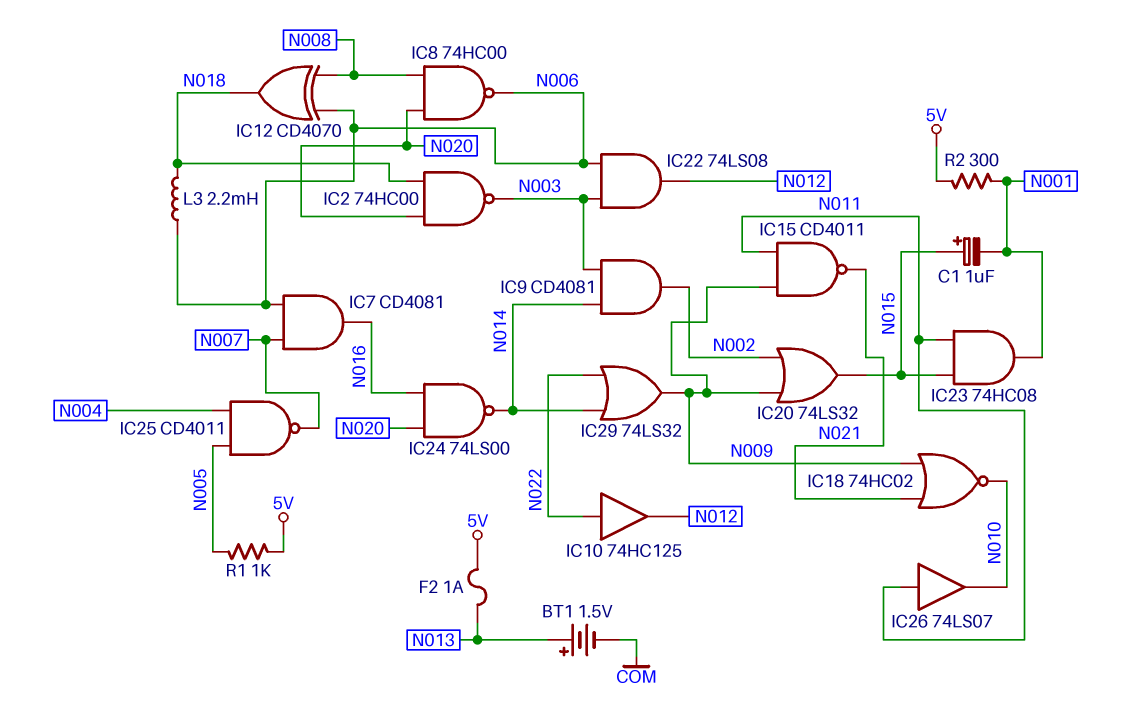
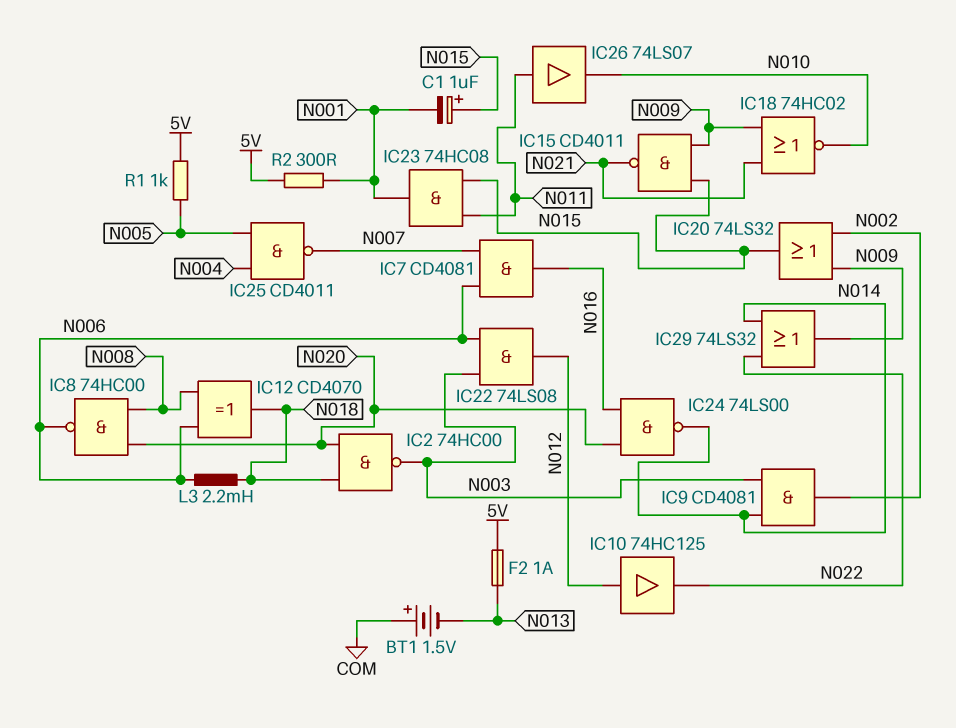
BT1: 1.5V (plus N013, minus COM) -> 1.5V (plus COM, minus N013)
IC10: buffer 74HC125 (in N022, out N012) -> buffer 74HC125 (in N012, out N022)
IC15: NAND CD4011 (in N009, in N011, out N021) -> NAND CD4011 (in N009, in N015, out N021)

